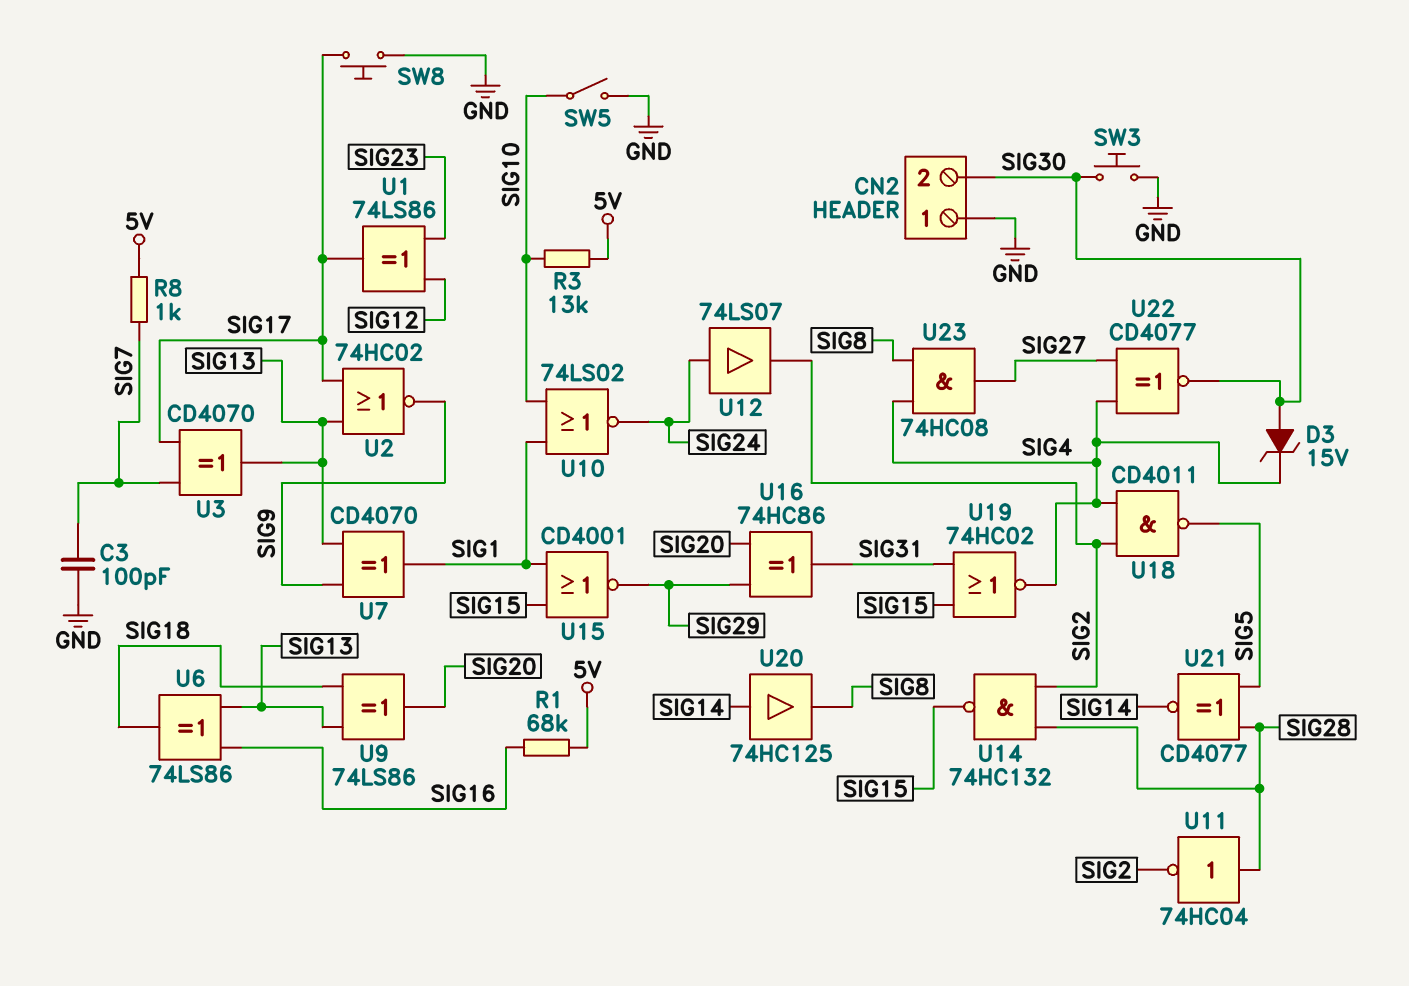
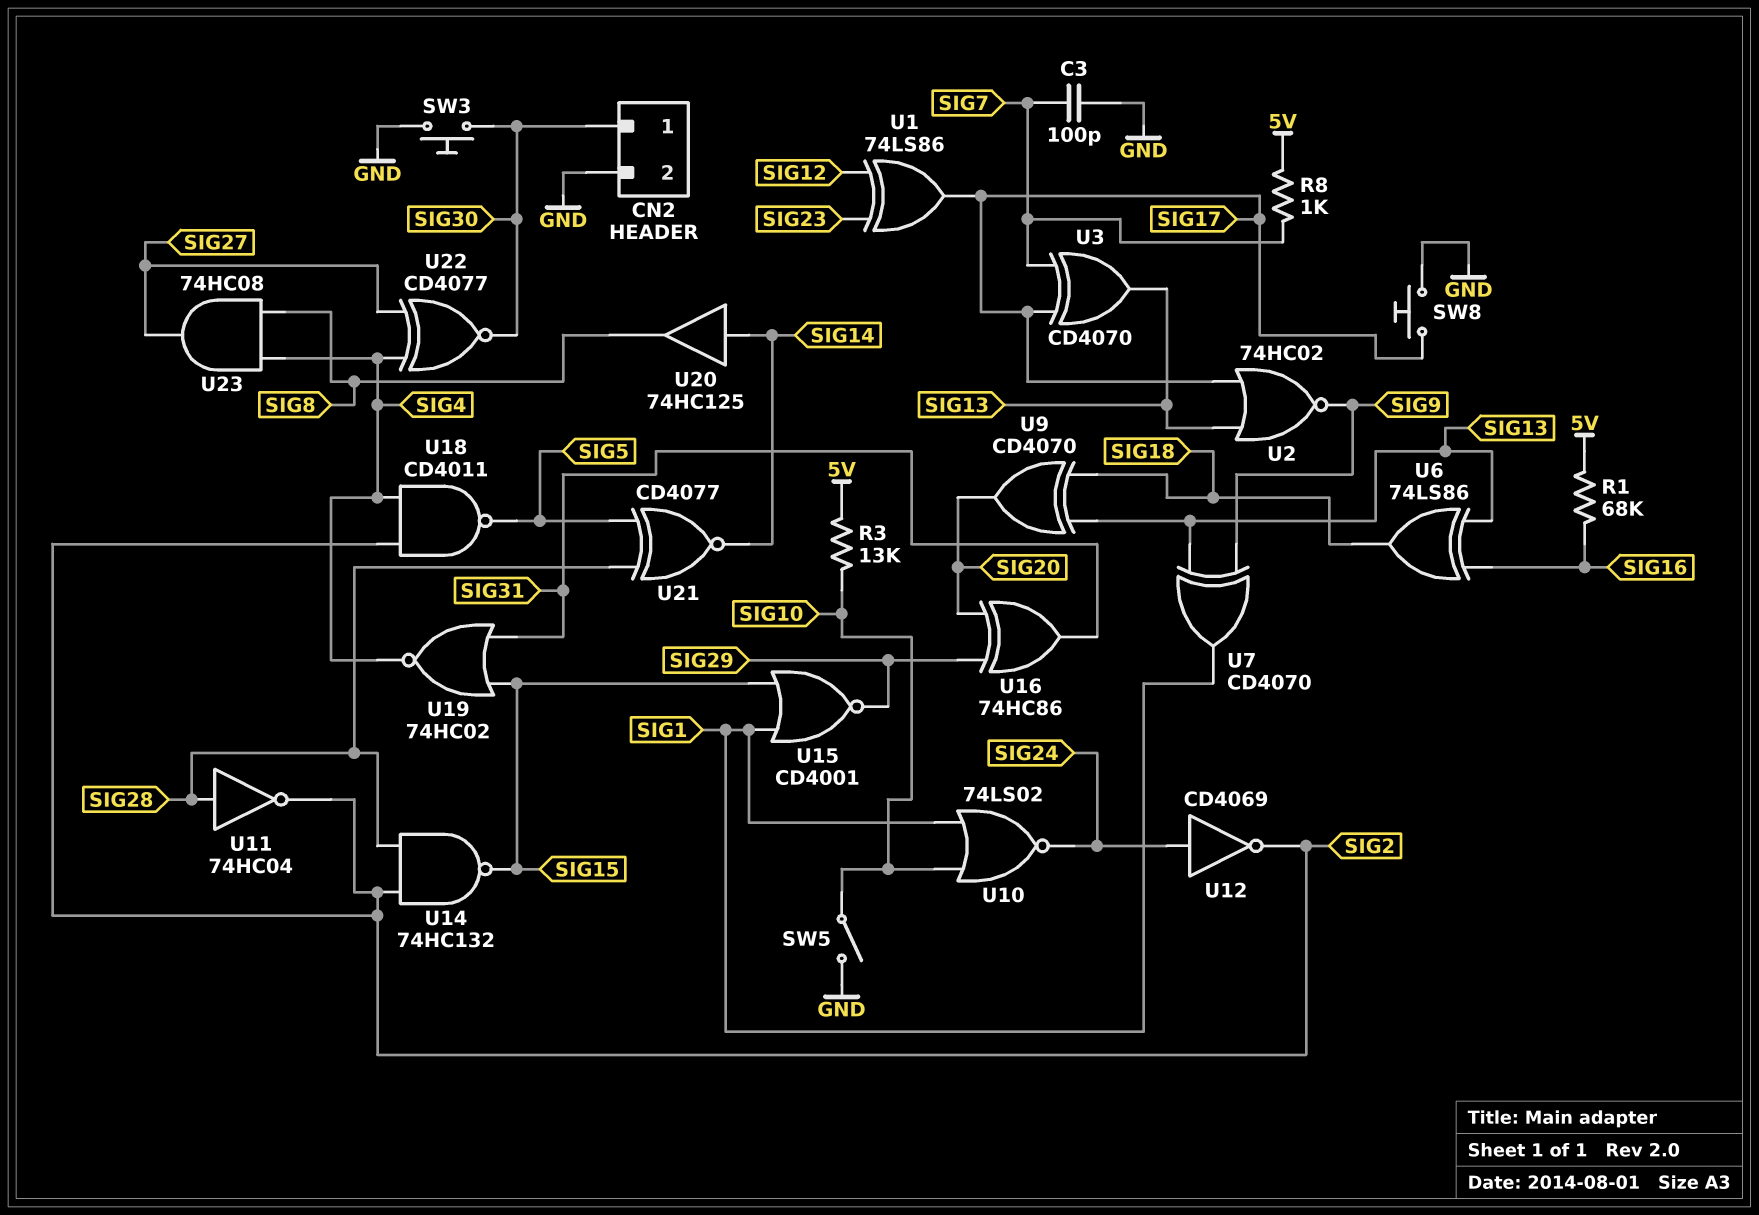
CN2 pin 1: GND -> SIG30
CN2 pin 2: SIG30 -> GND
D3: zener 15V (A SIG30, K SIG4) -> none
U9: XOR 74LS86 (in SIG13, in SIG18, out SIG20) -> XOR CD4070 (in SIG13, in SIG18, out SIG20)
U12: buffer 74LS07 (in SIG24, out SIG2) -> NOT CD4069 (in SIG24, out SIG2)

